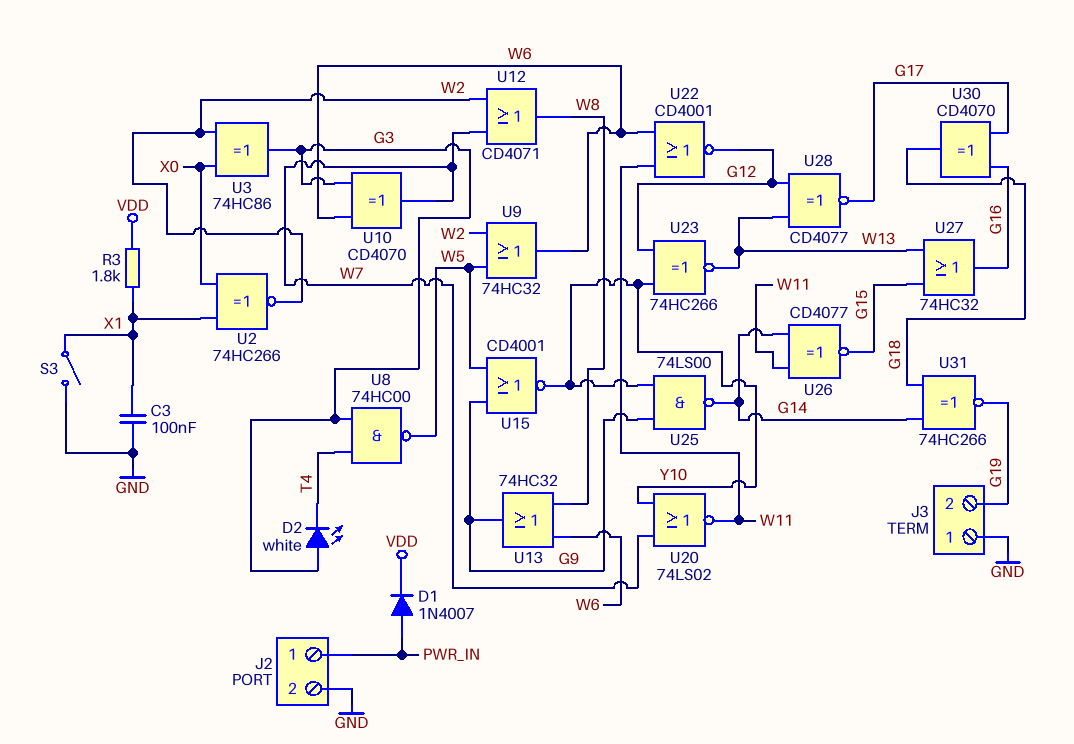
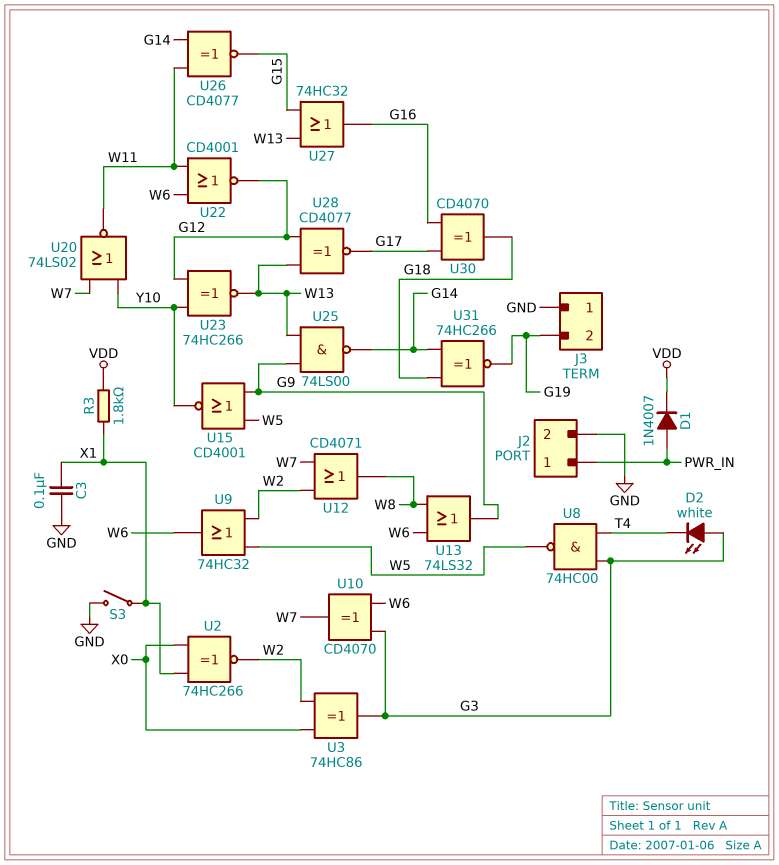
U13: OR 74HC32 (in W6, in W8, out G9) -> OR 74LS32 (in W6, in W8, out G9)
U25: NAND 74LS00 (in G9, in Y10, out G14) -> NAND 74LS00 (in G9, in W13, out G14)

